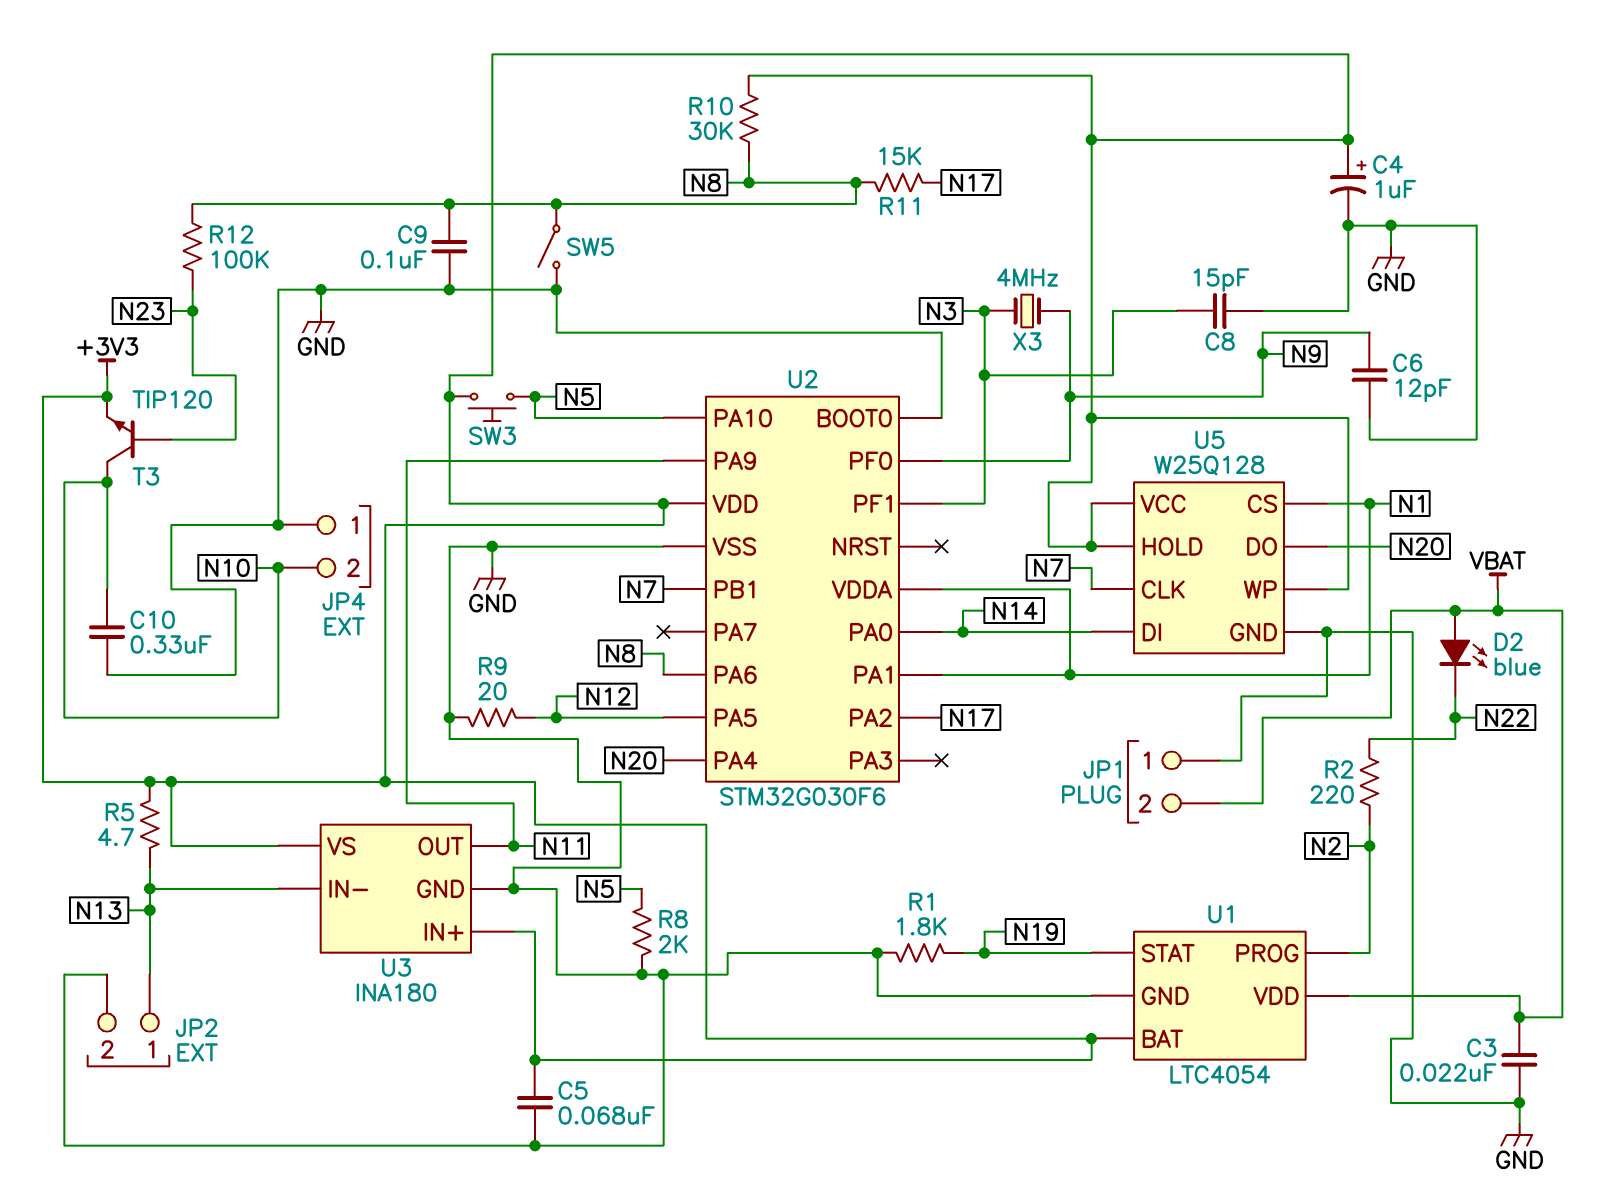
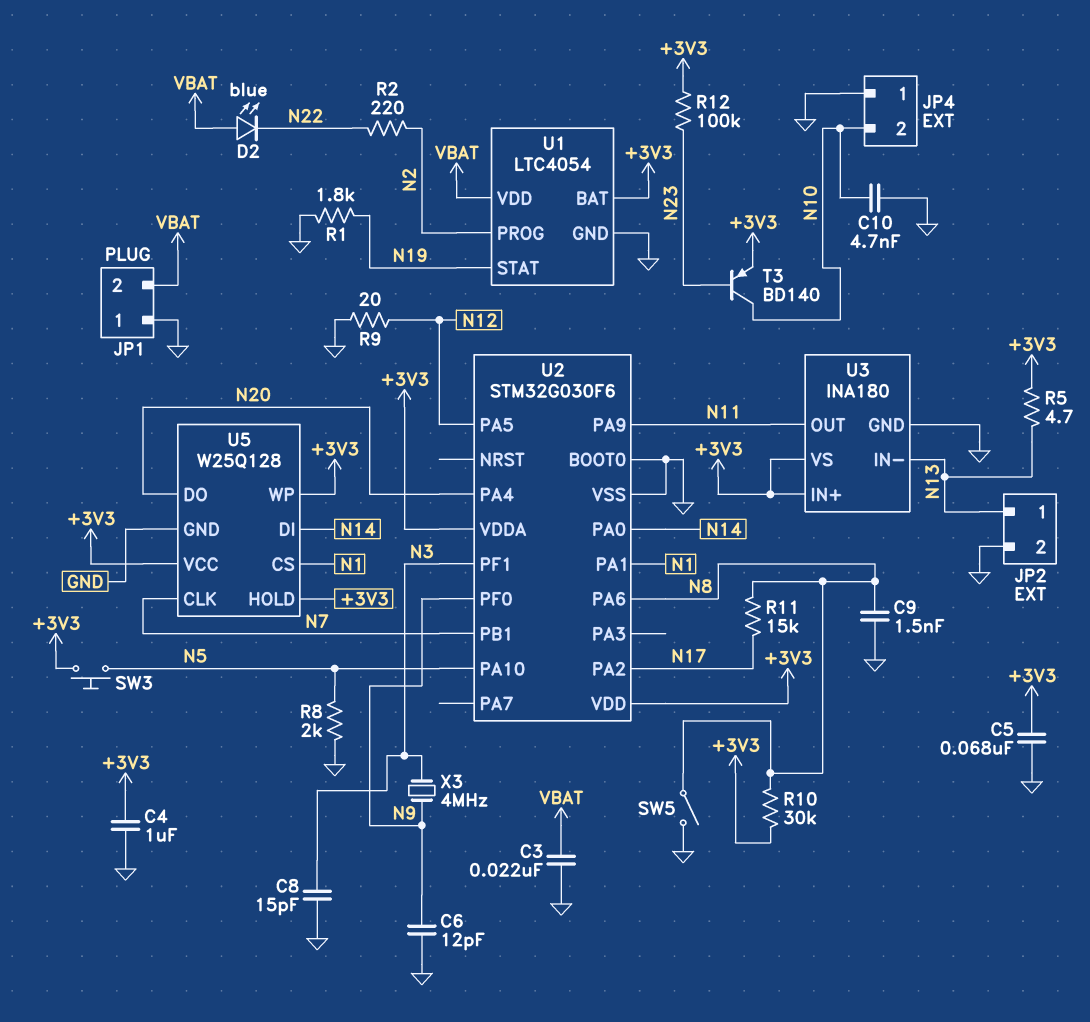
C4: 1uF (plus +3V3, minus GND) -> 1uF (+3V3, GND)
C9: 100nF (GND, N8) -> 1.5nF (GND, N8)
C10: 330nF (GND, N10) -> 4.7nF (GND, N10)
R12: 100k (N8, N23) -> 100k (+3V3, N23)
T3: NPN TIP120 (B N23, C N10, E +3V3) -> PNP BD140 (B N23, C N10, E +3V3)
U2 pin VDDA: N1 -> +3V3

